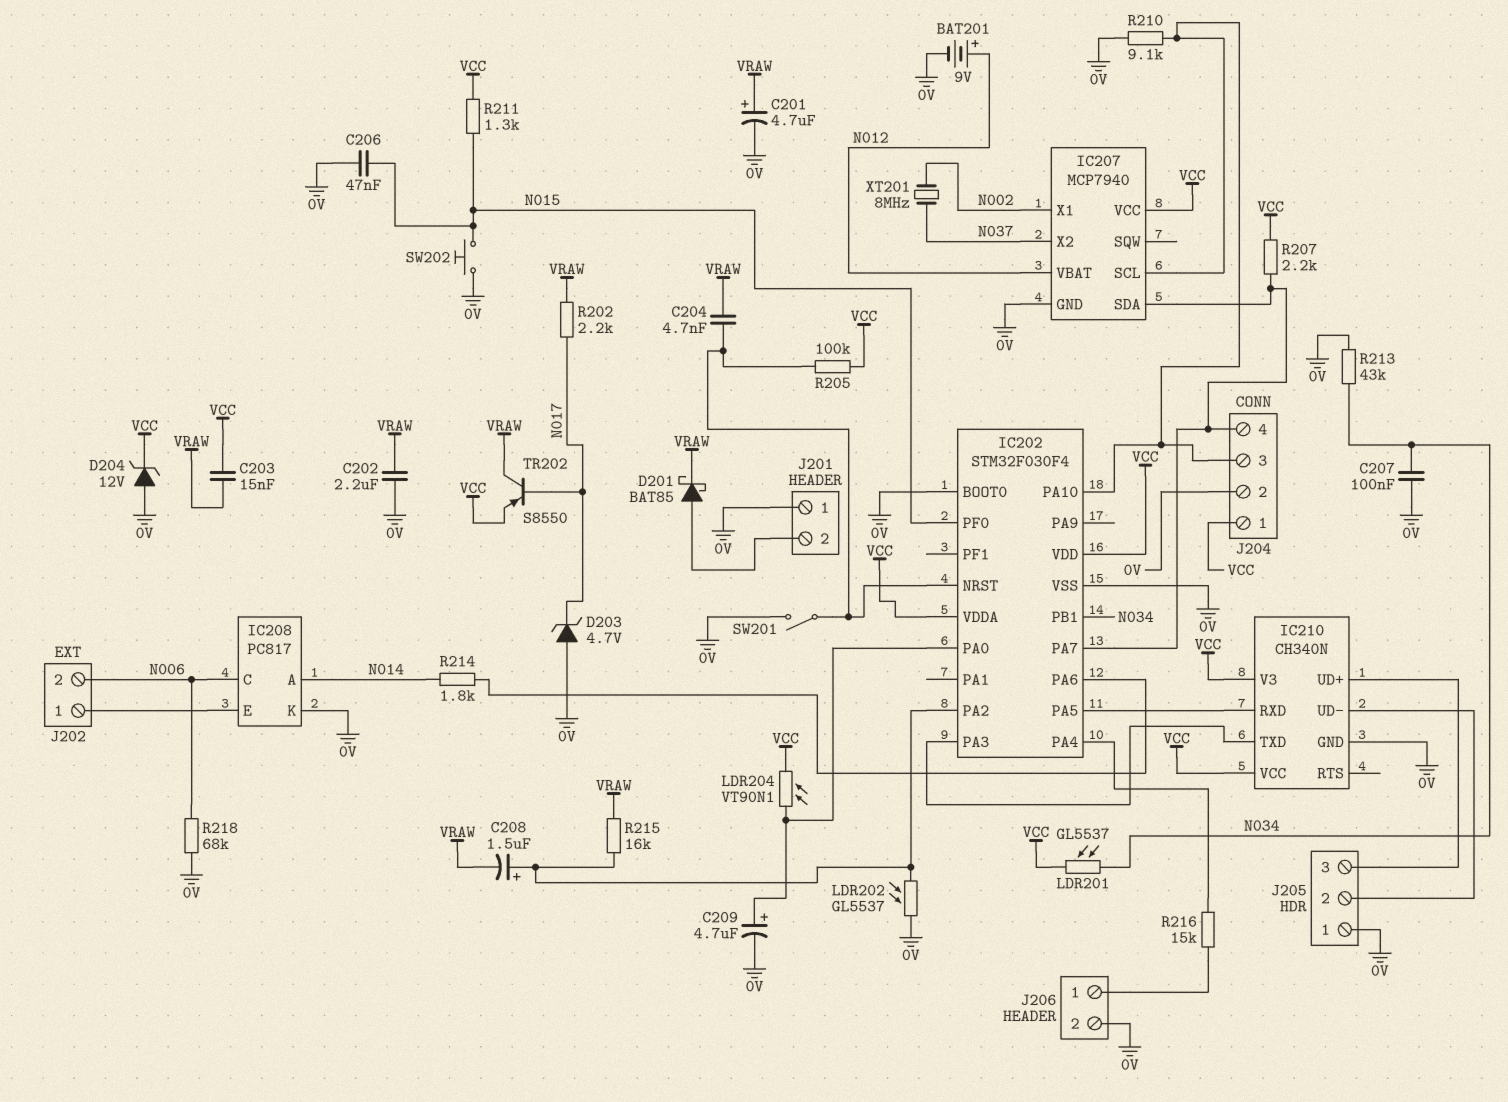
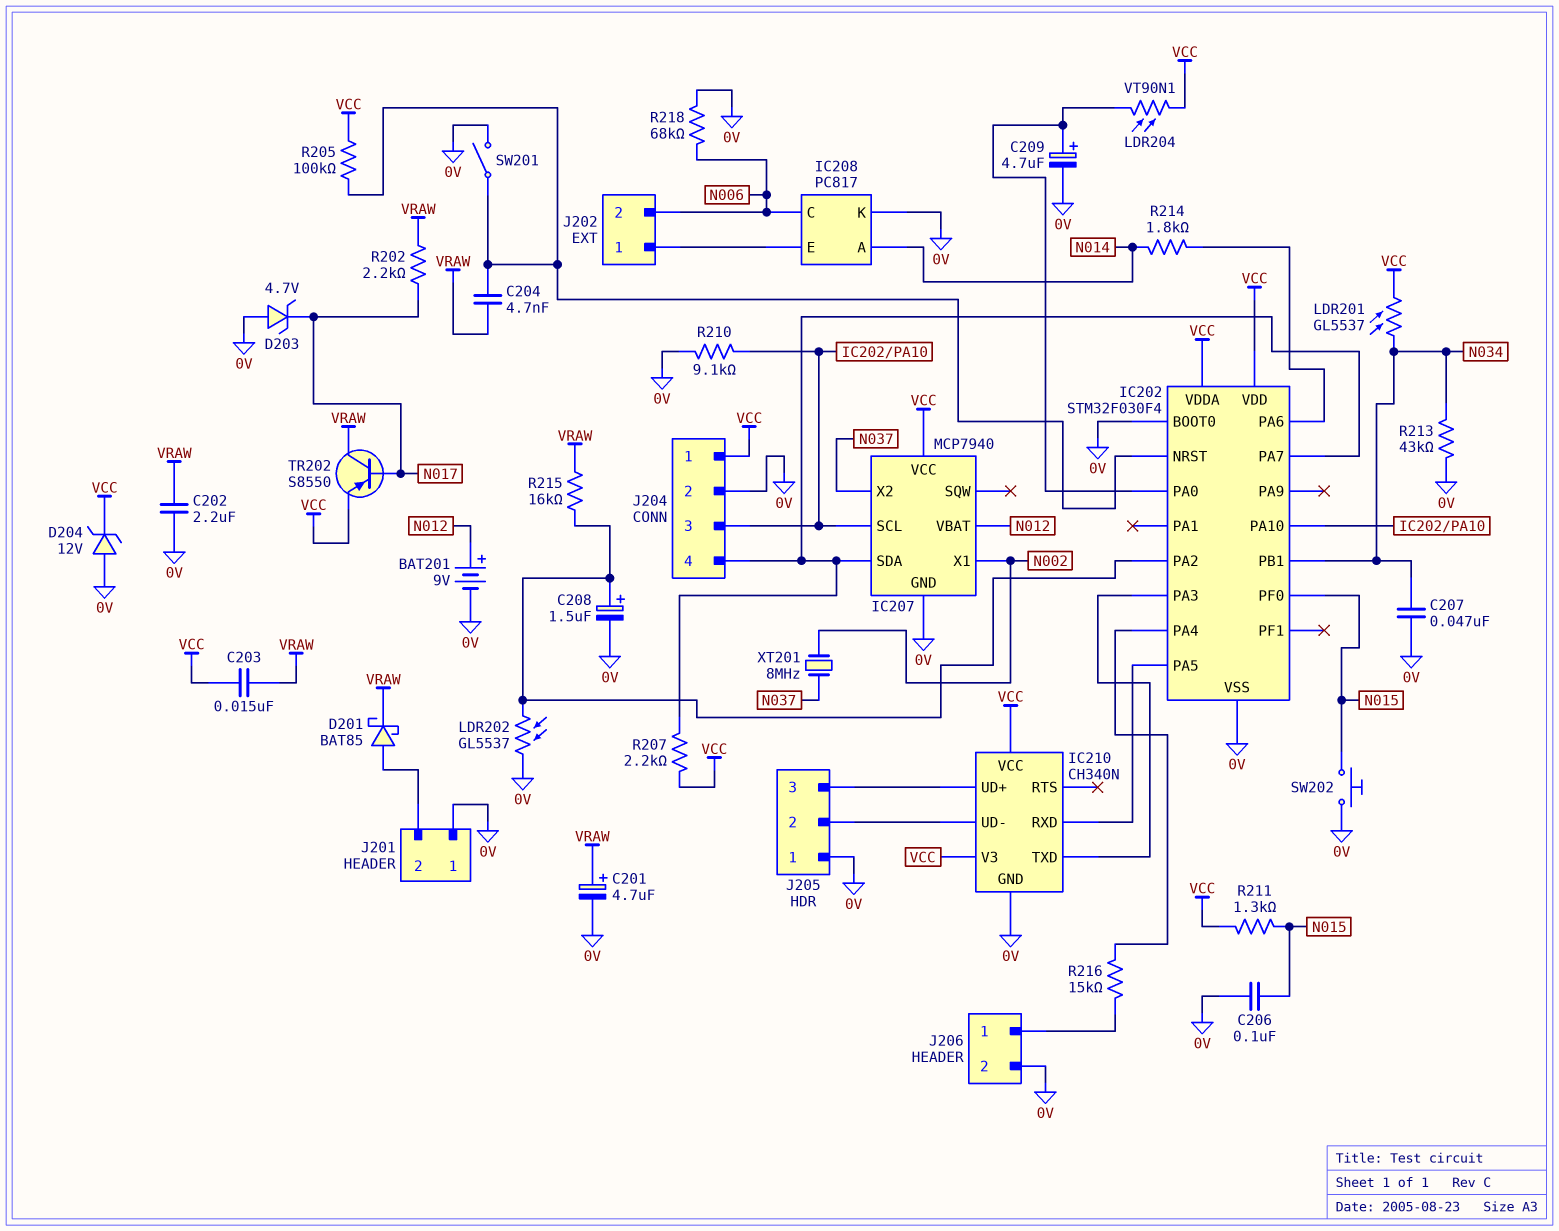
C206: 47nF (0V, N015) -> 100nF (0V, N015)
C207: 100nF (0V, N034) -> 47nF (0V, N034)
C208: 1.5uF (plus IC202/PA2, minus VRAW) -> 1.5uF (plus IC202/PA2, minus 0V)

